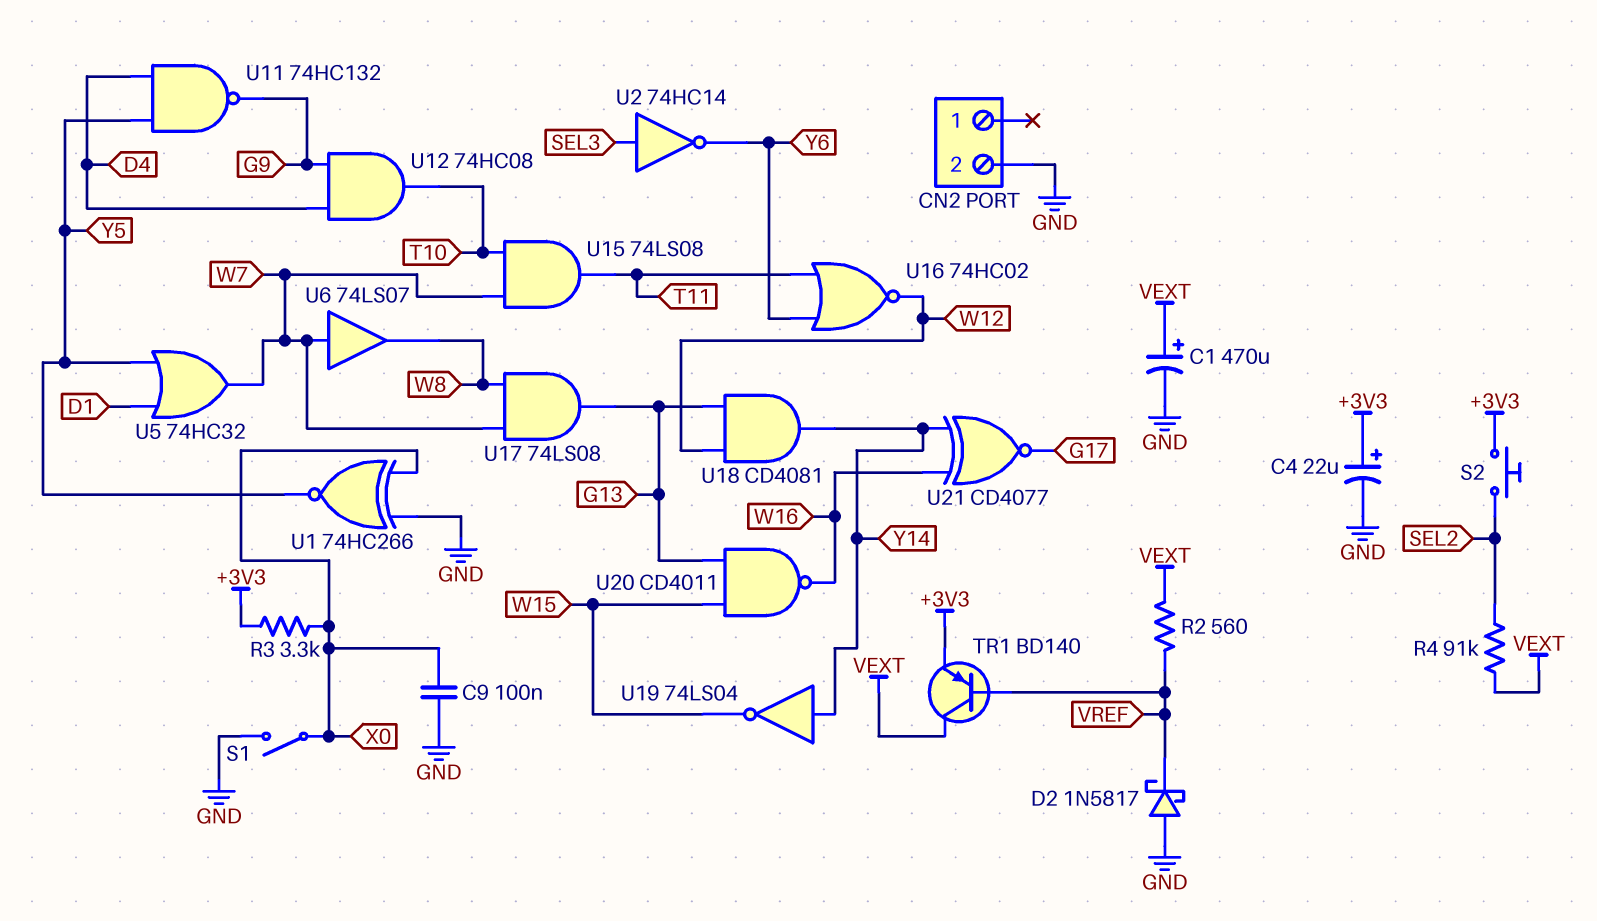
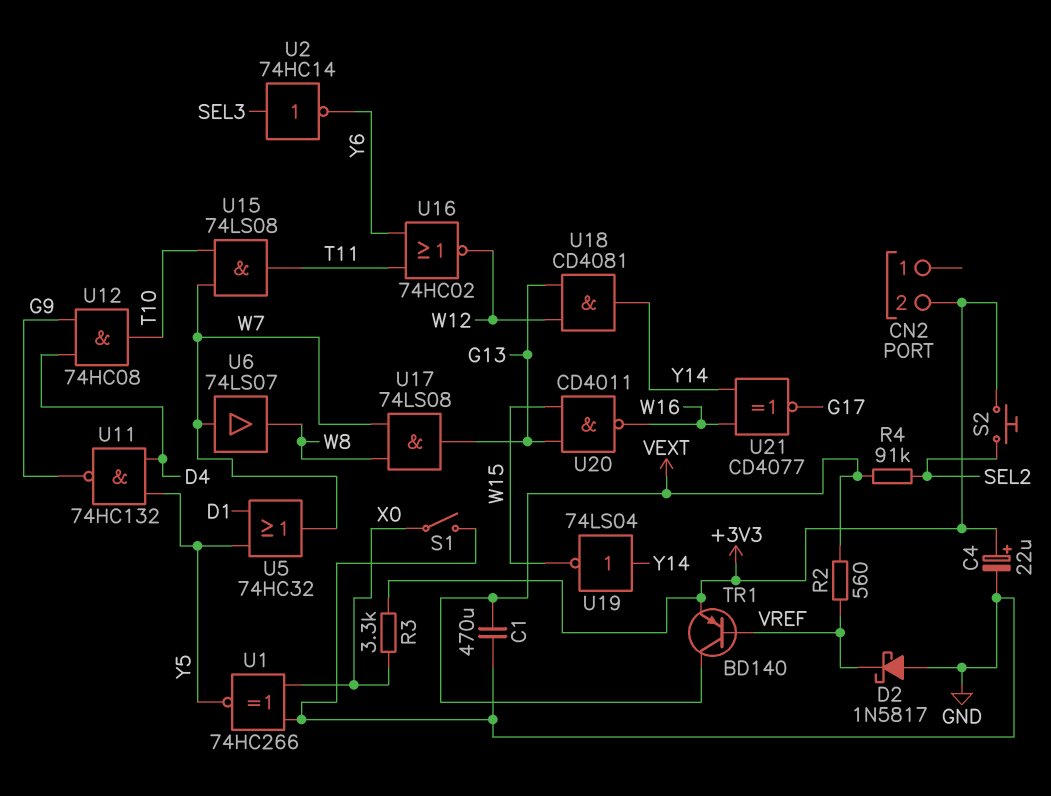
C1: 470uF (plus VEXT, minus GND) -> 470uF (GND, VEXT)
C9: 100nF (GND, X0) -> none
CN2 pin 2: GND -> +3V3

